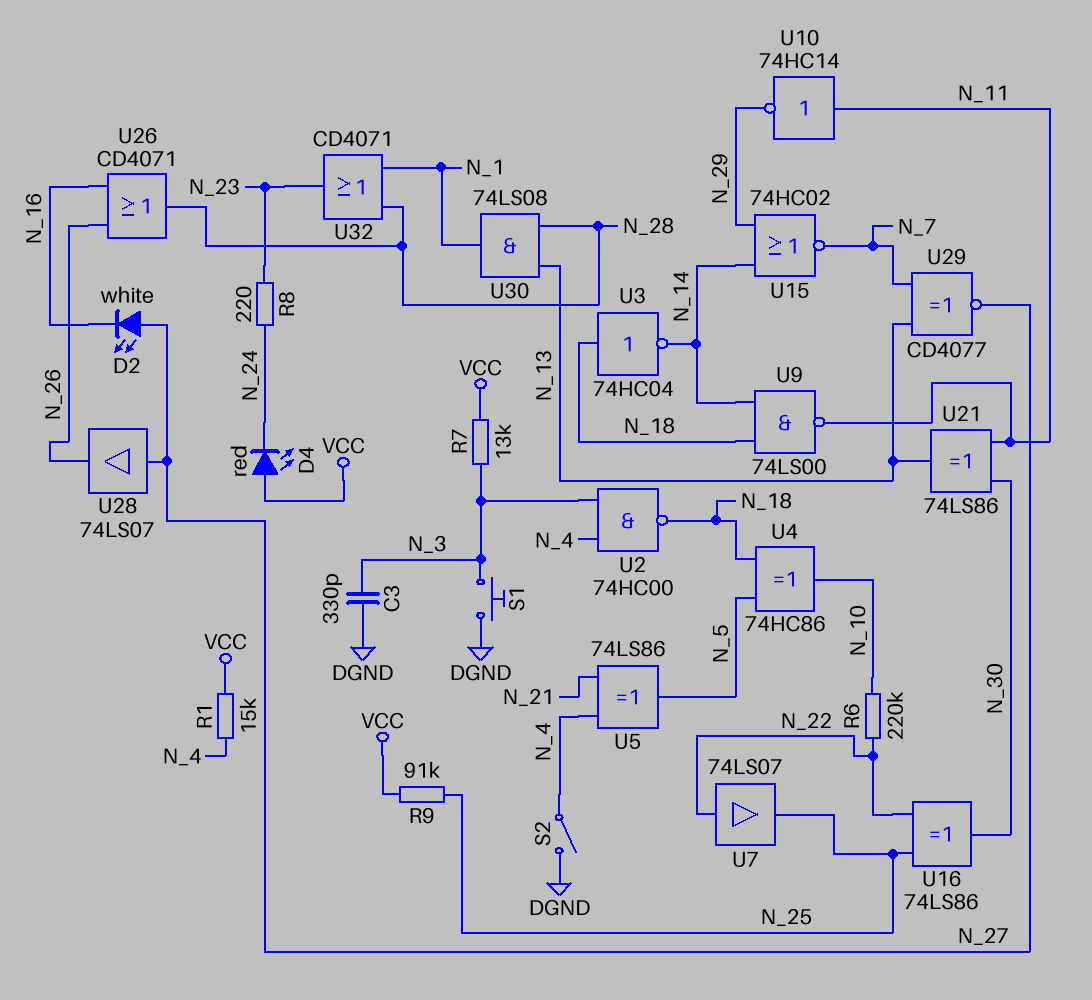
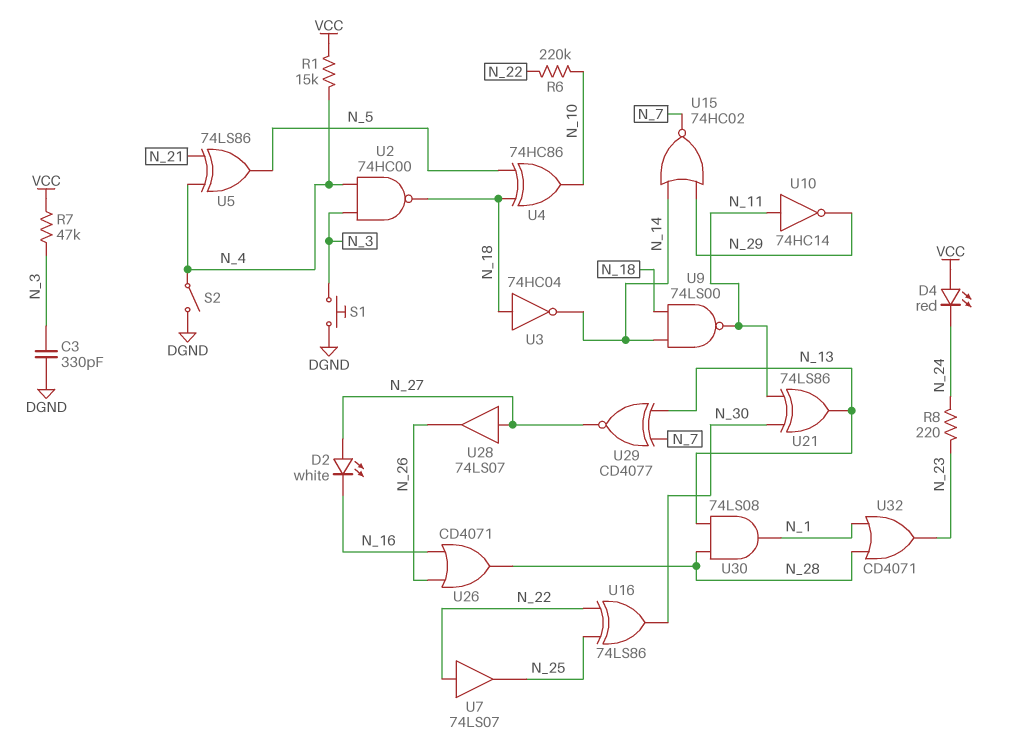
R7: 13k (N_3, VCC) -> 47k (N_3, VCC)
R9: 91k (N_25, VCC) -> none

